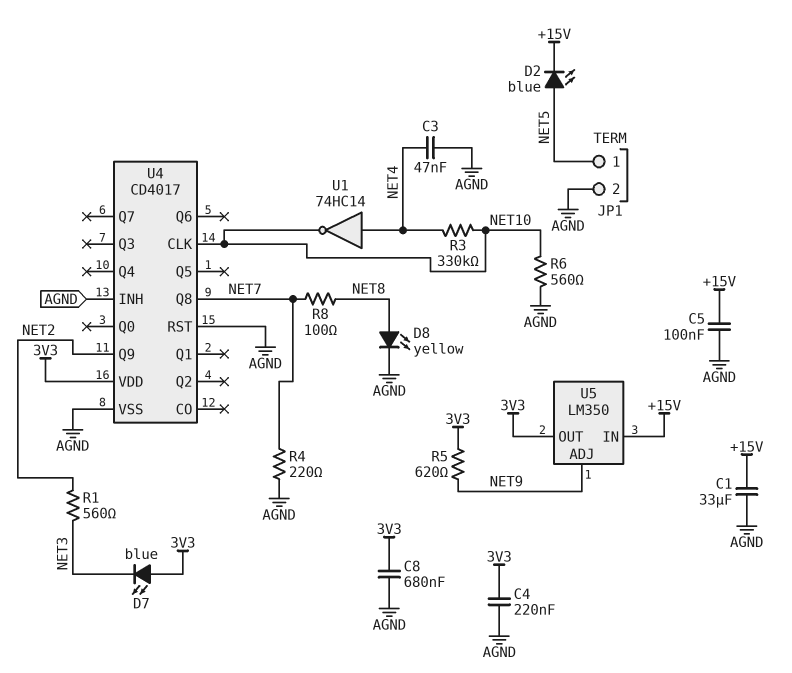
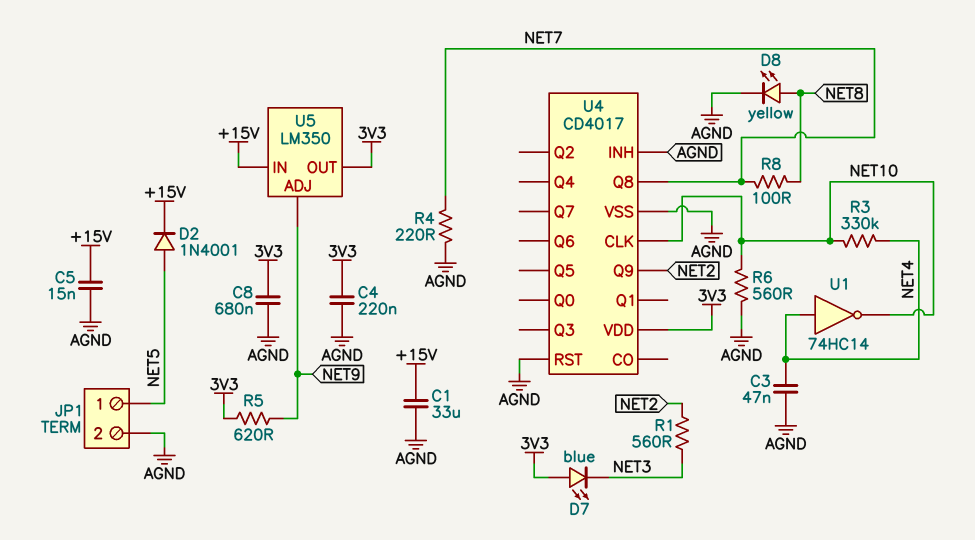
C5: 100nF (+15V, AGND) -> 15nF (+15V, AGND)
D2: LED blue (A NET5, K +15V) -> diode 1N4001 (A NET5, K +15V)

